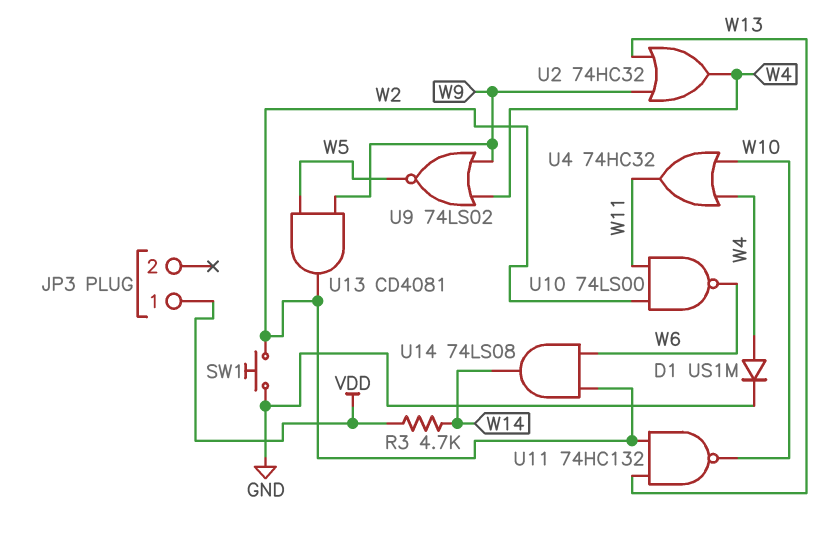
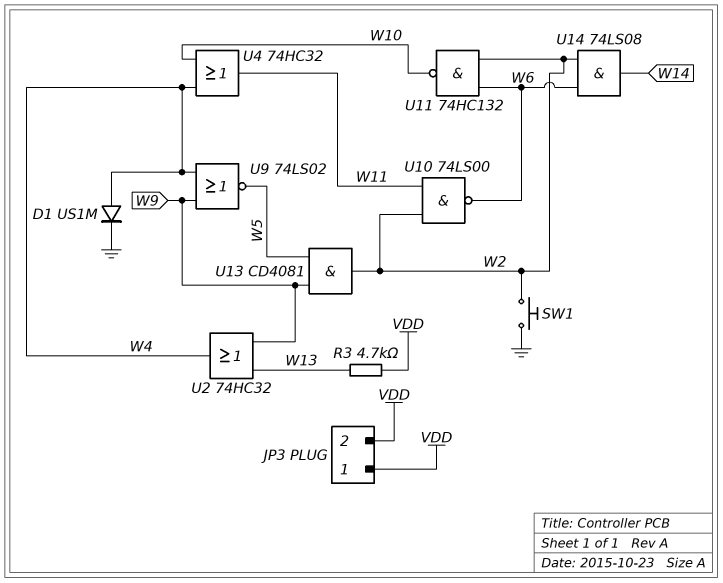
JP3 pin 2: none -> VDD
R3: 4.7k (VDD, W14) -> 4.7k (VDD, W13)
U11: NAND 74HC132 (in W2, in W13, out W10) -> NAND 74HC132 (in W2, in W6, out W10)

